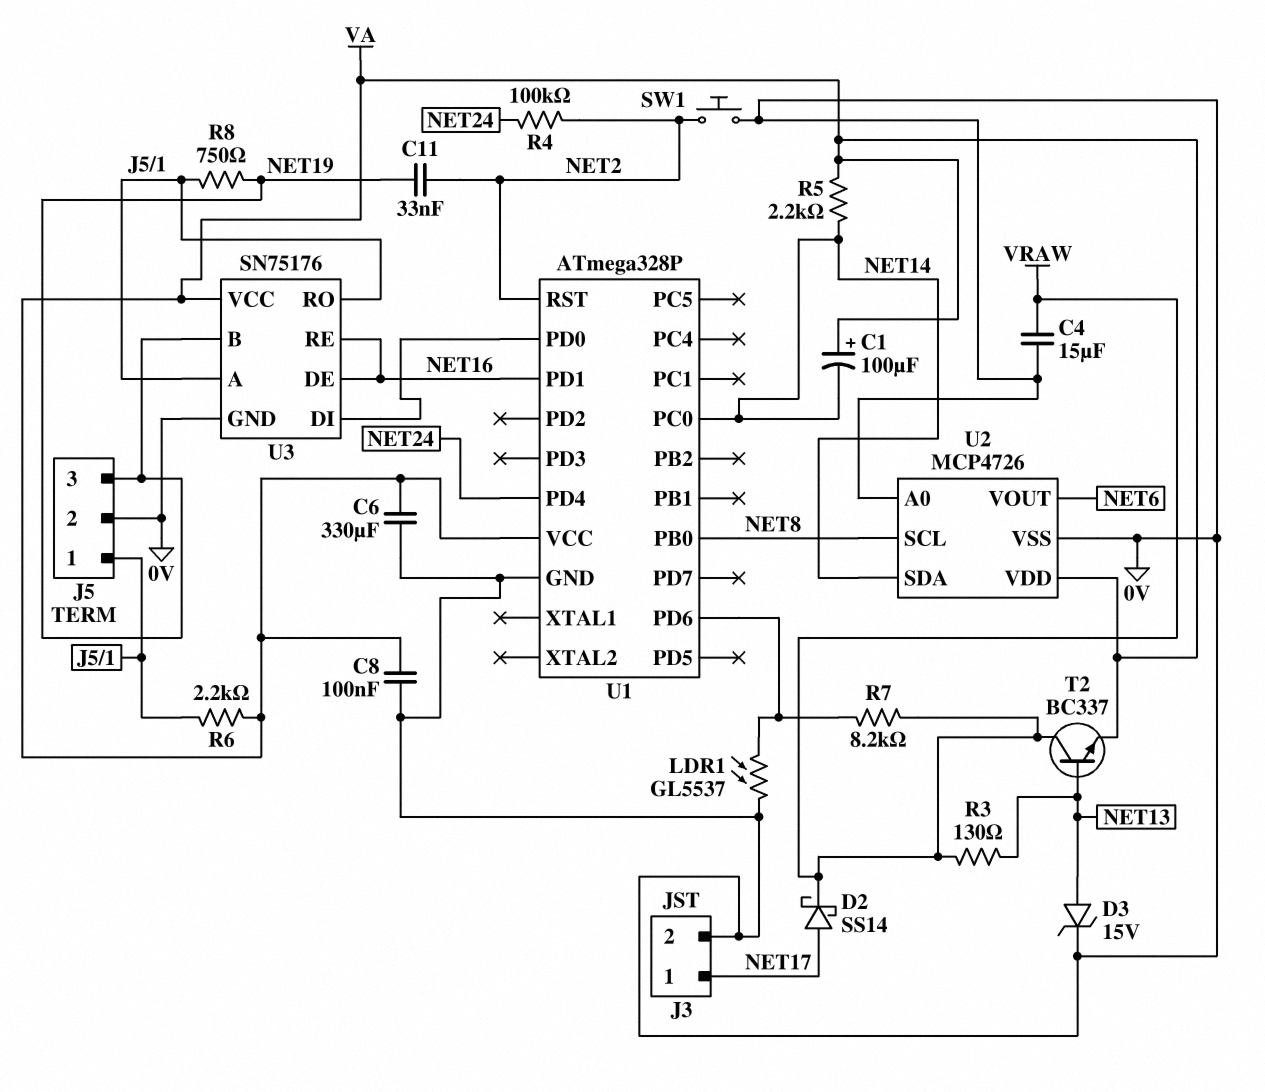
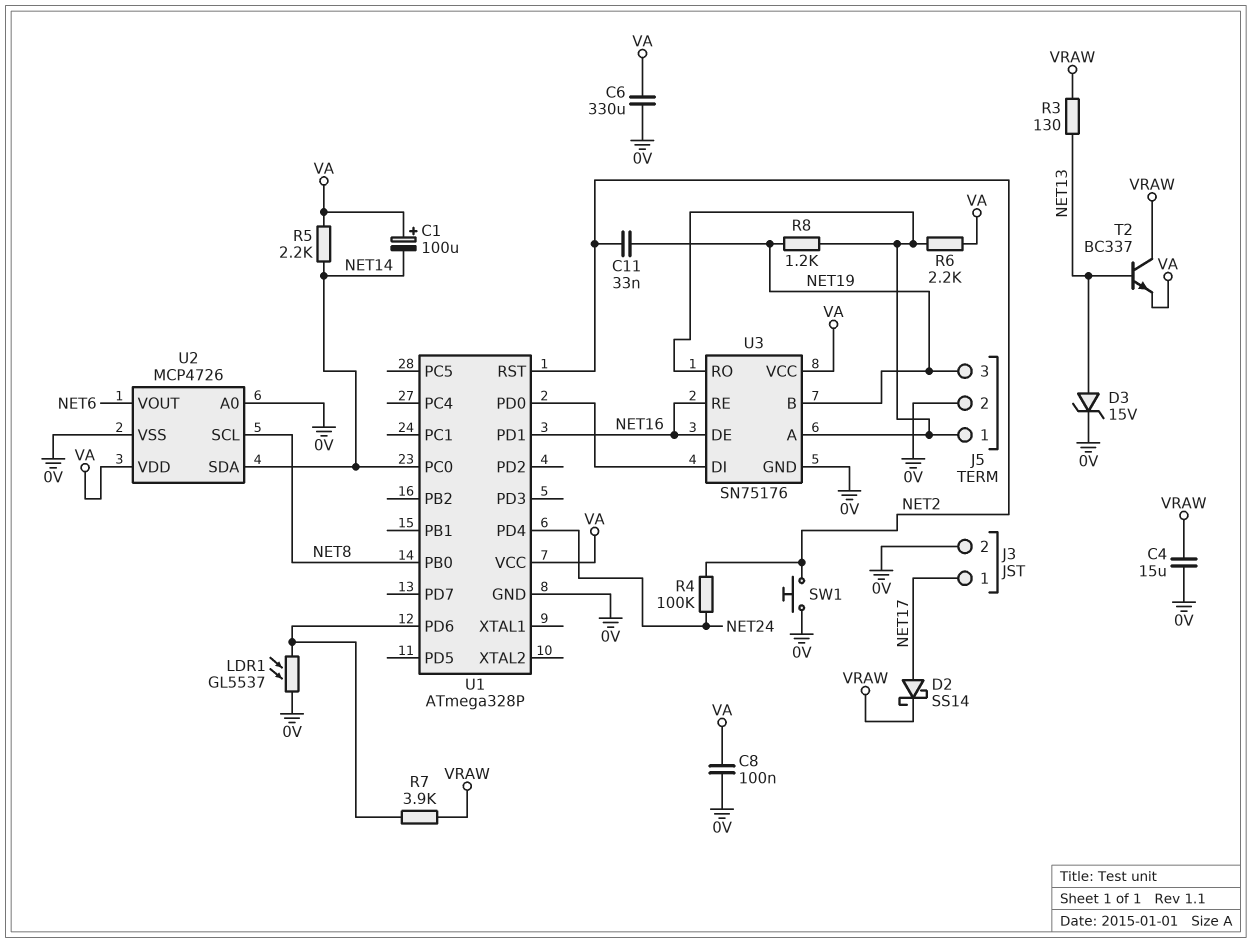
R7: 8.2k (U1/PD6, VRAW) -> 3.9k (U1/PD6, VRAW)
R8: 750 (J5/1, NET19) -> 1.2k (J5/1, NET19)

